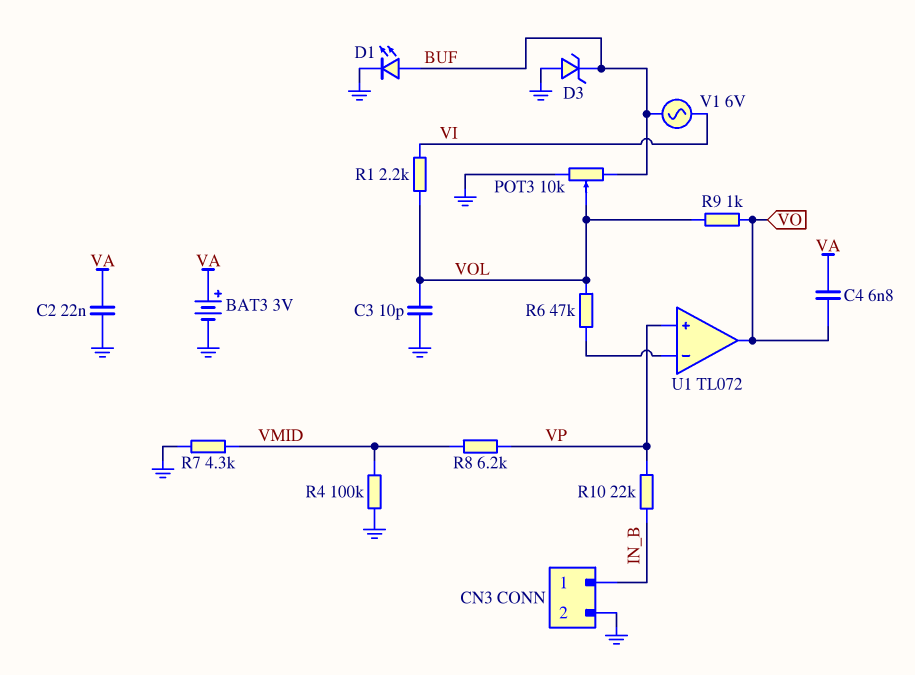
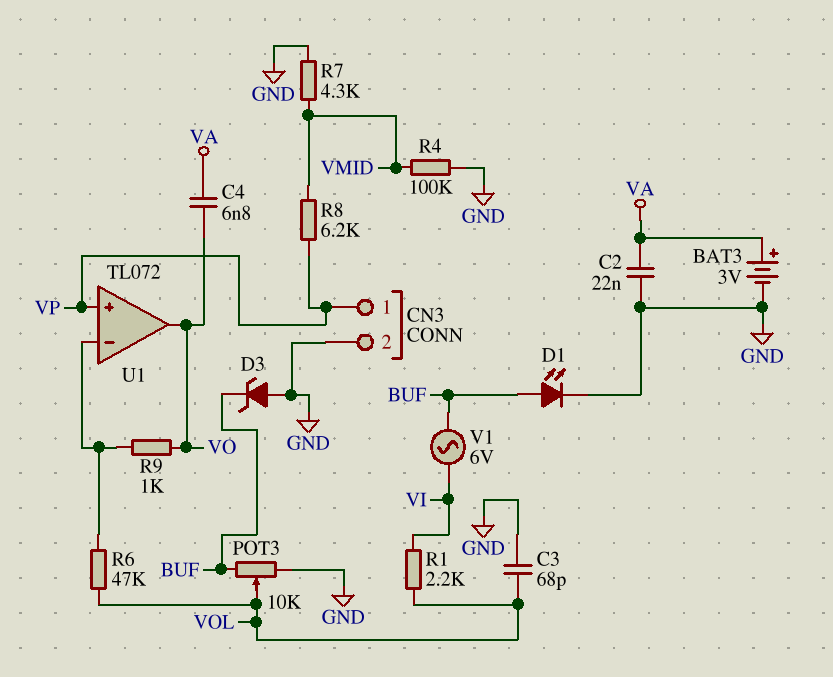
C3: 10pF (GND, VOL) -> 68pF (GND, VOL)
CN3 pin 1: IN_B -> VP
R9: 1k (VO, VOL) -> 1k (U1/in-, VO)
R10: 22k (IN_B, VP) -> none

